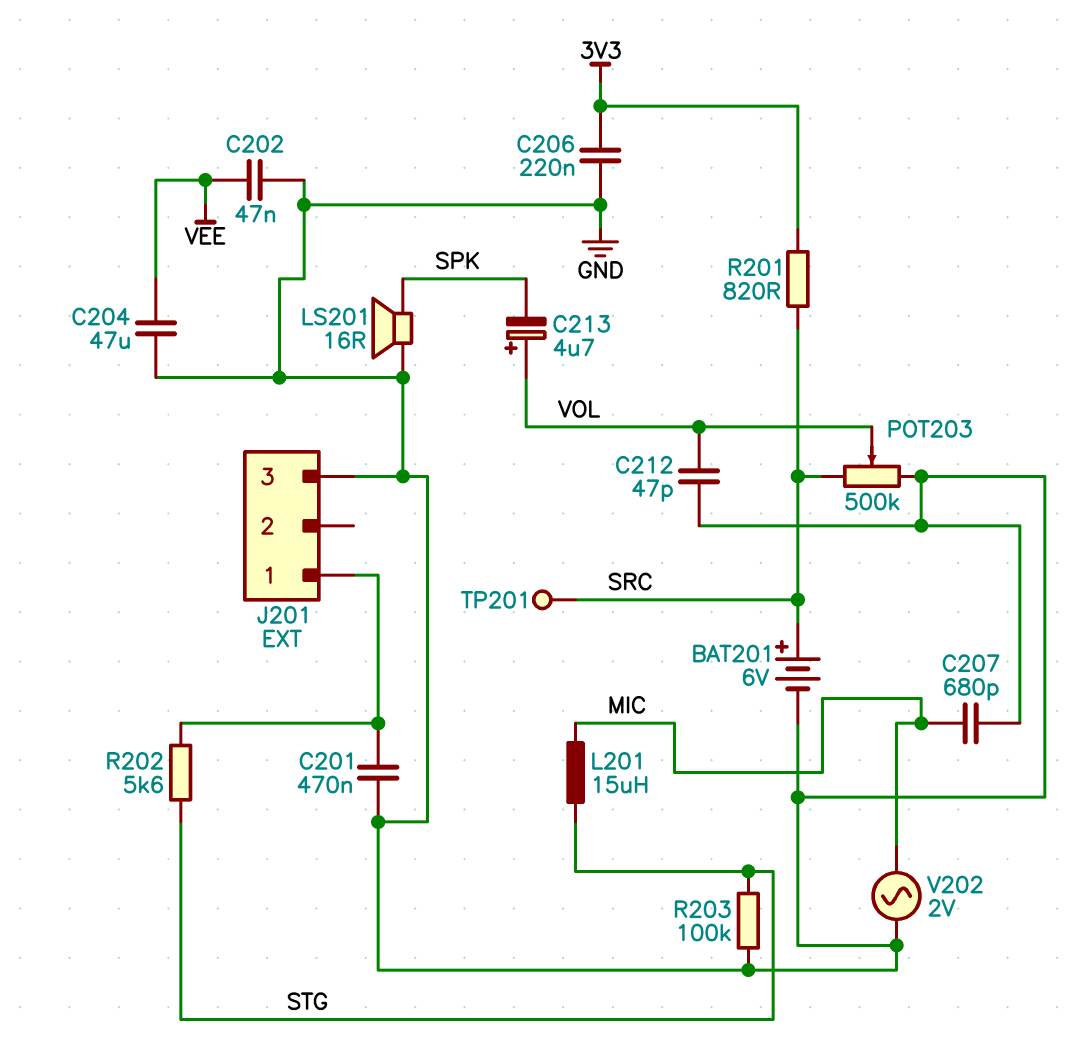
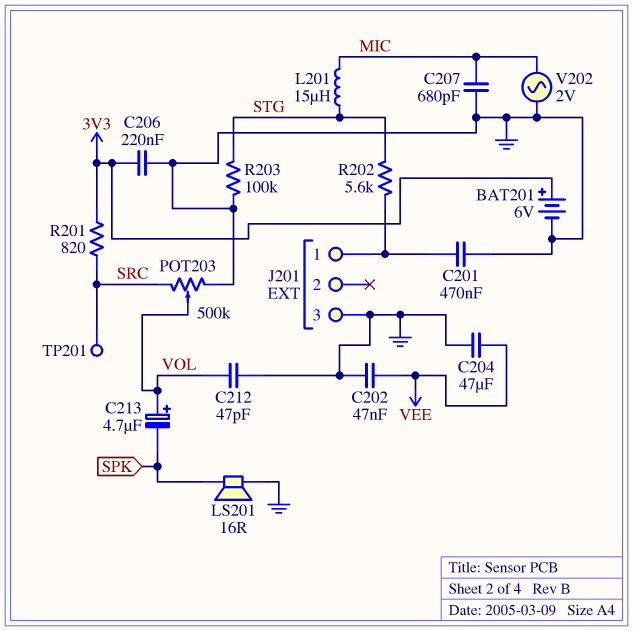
BAT201: 6V (plus SRC, minus GND) -> 6V (plus 3V3, minus GND)

